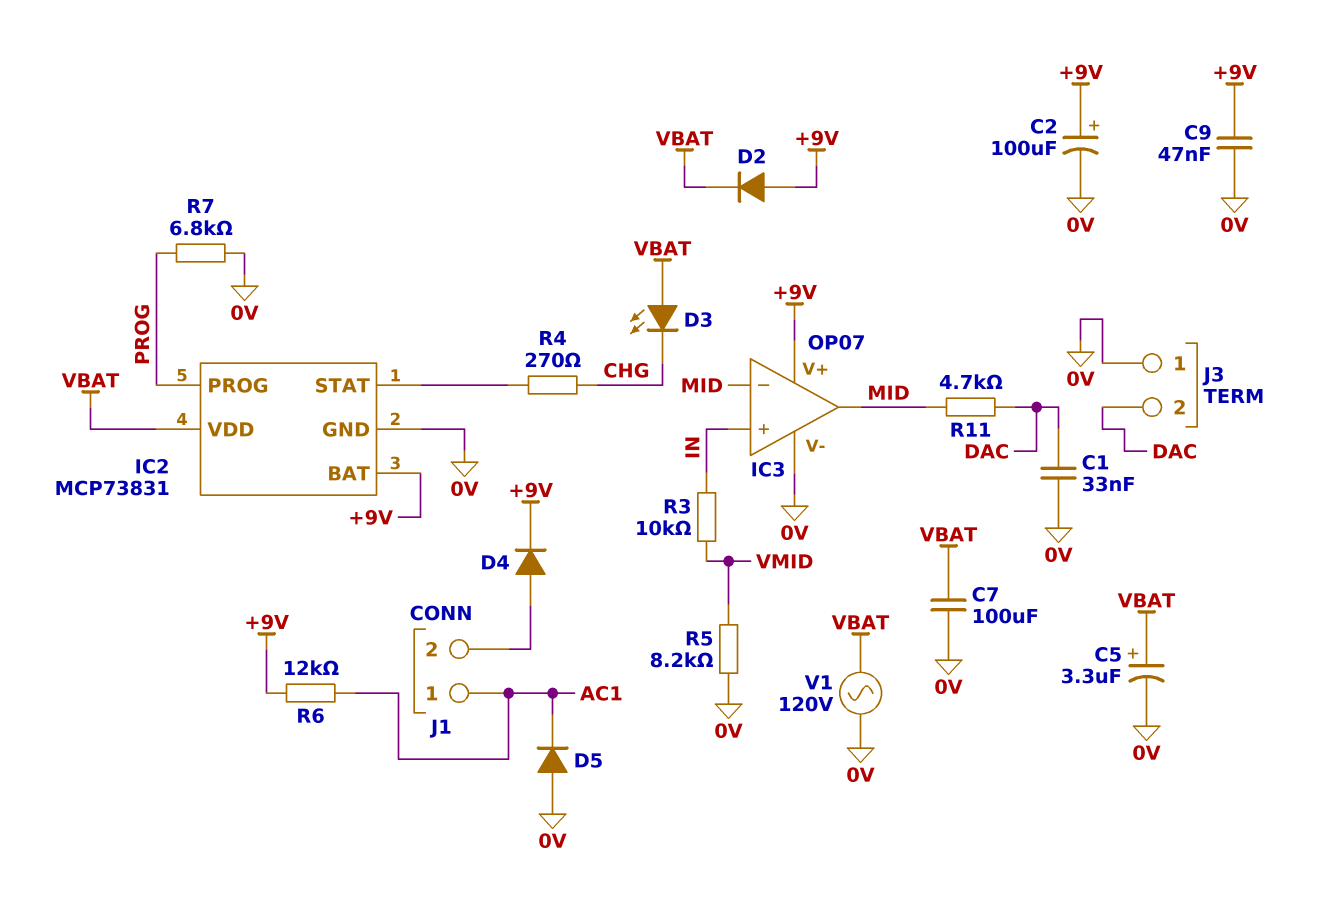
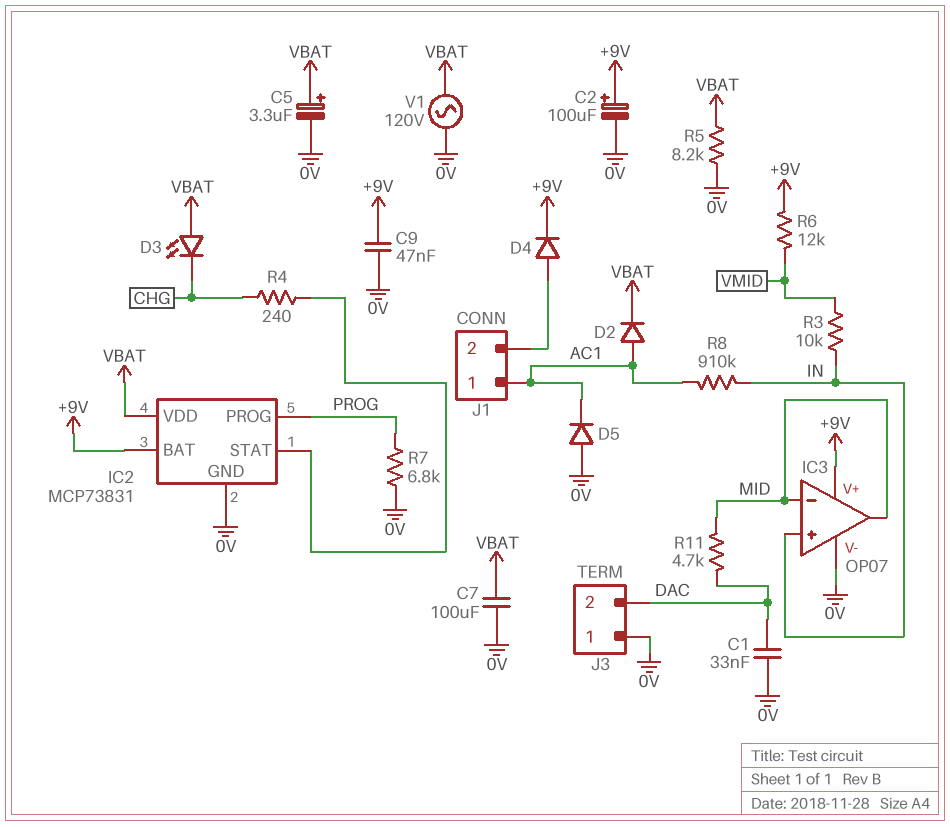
D2: diode (A +9V, K VBAT) -> diode (A AC1, K VBAT)
R4: 270 (CHG, IC2/STAT) -> 240 (CHG, IC2/STAT)
R5: 8.2k (0V, VMID) -> 8.2k (0V, VBAT)
R6: 12k (+9V, AC1) -> 12k (+9V, VMID)
R8: none -> 910k (AC1, IN)

